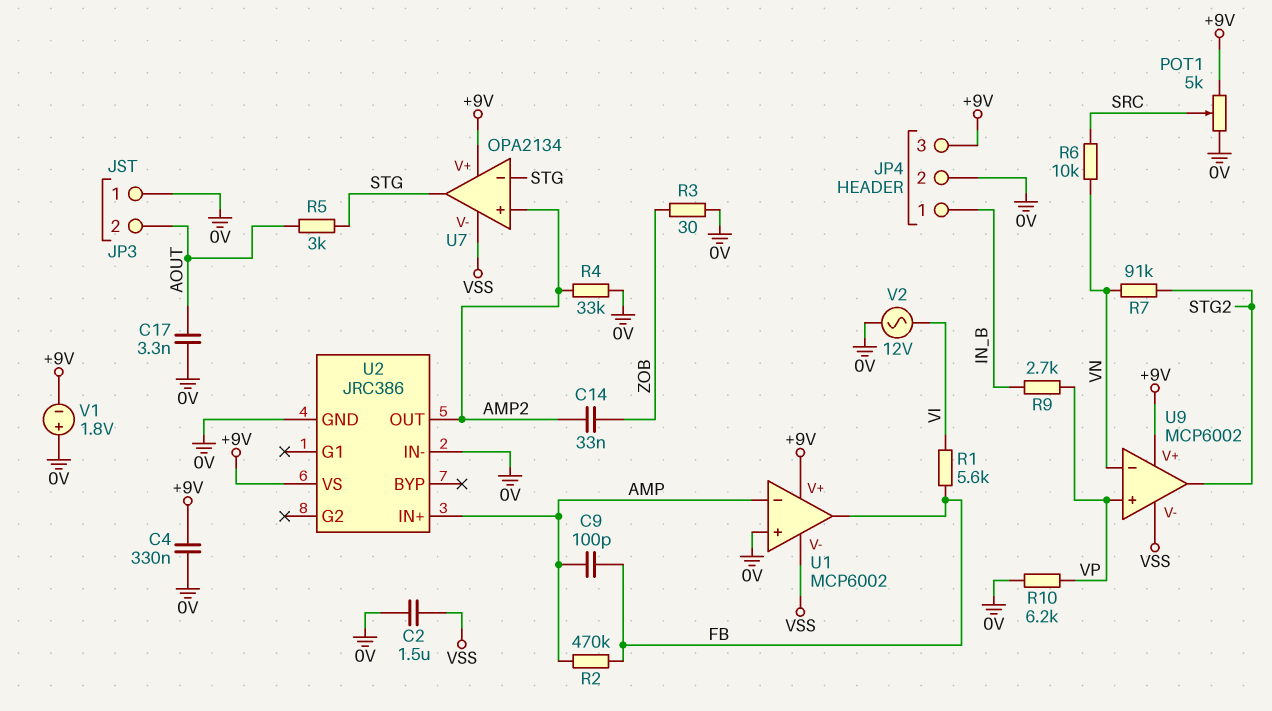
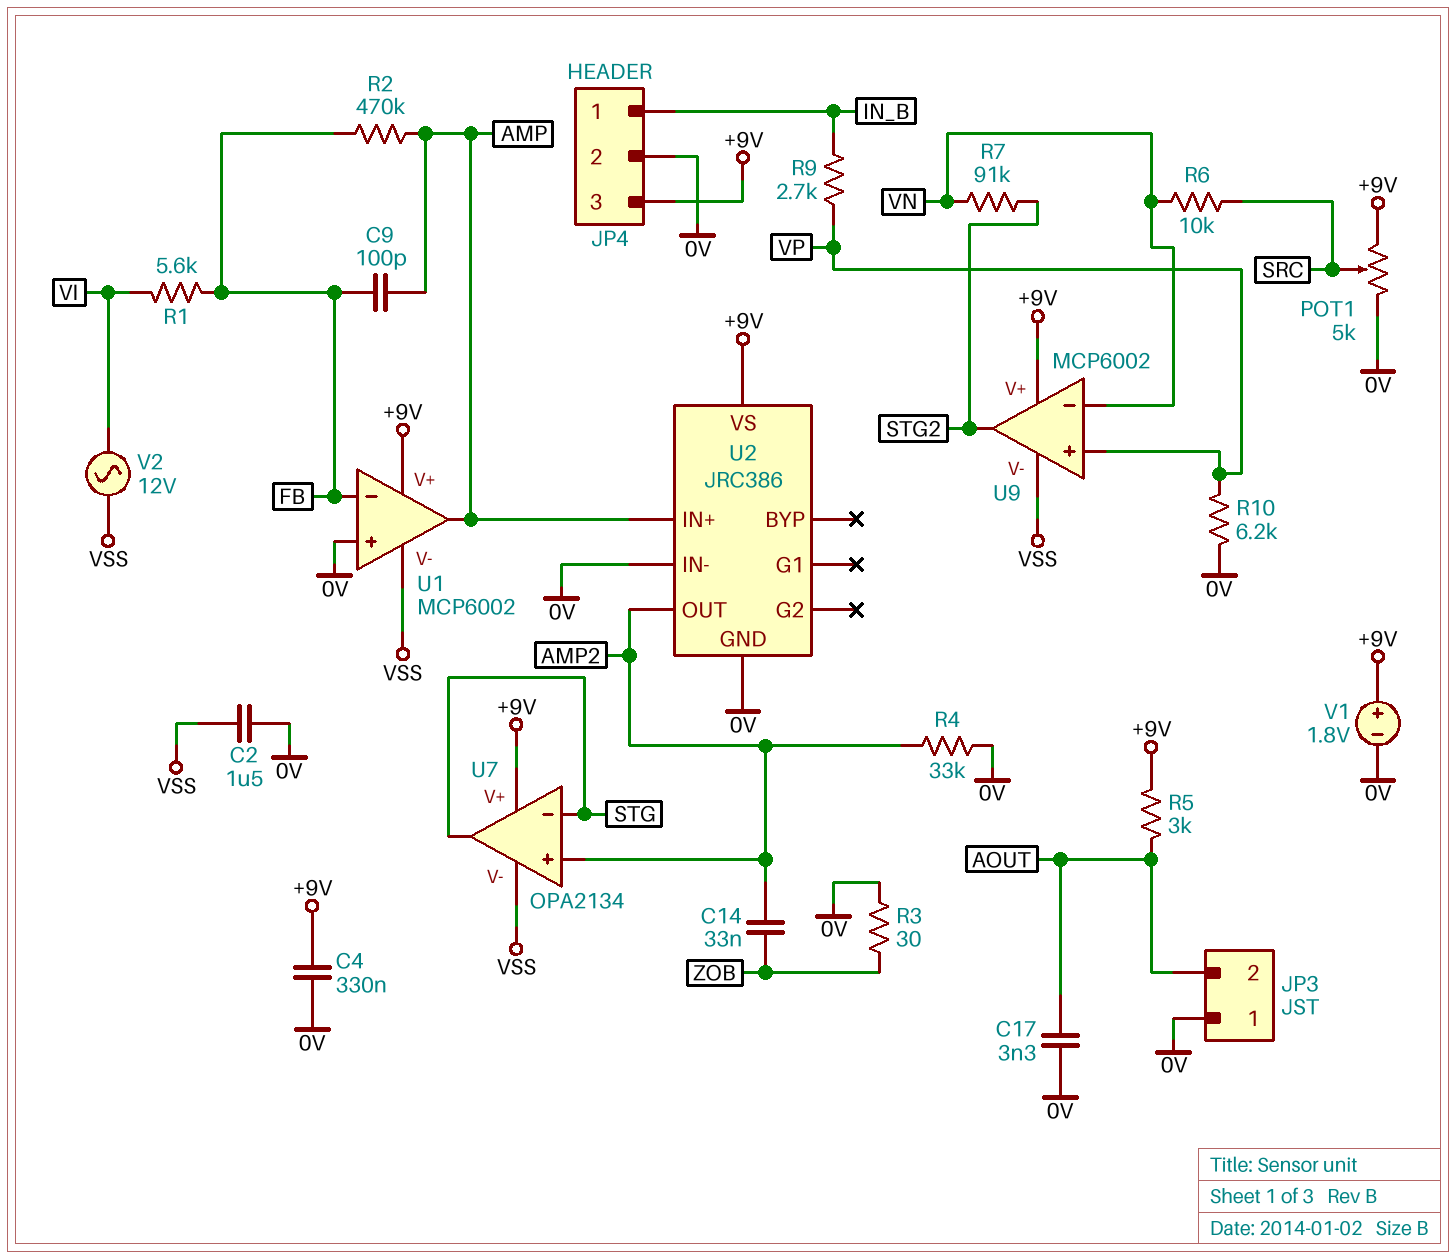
R5: 3k (AOUT, STG) -> 3k (+9V, AOUT)
U1 pin in-: AMP -> FB
U1 pin out: FB -> AMP
V1: 1.8V (plus 0V, minus +9V) -> 1.8V (plus +9V, minus 0V)
V2: AC 12V (0V, VI) -> AC 12V (VI, VSS)

